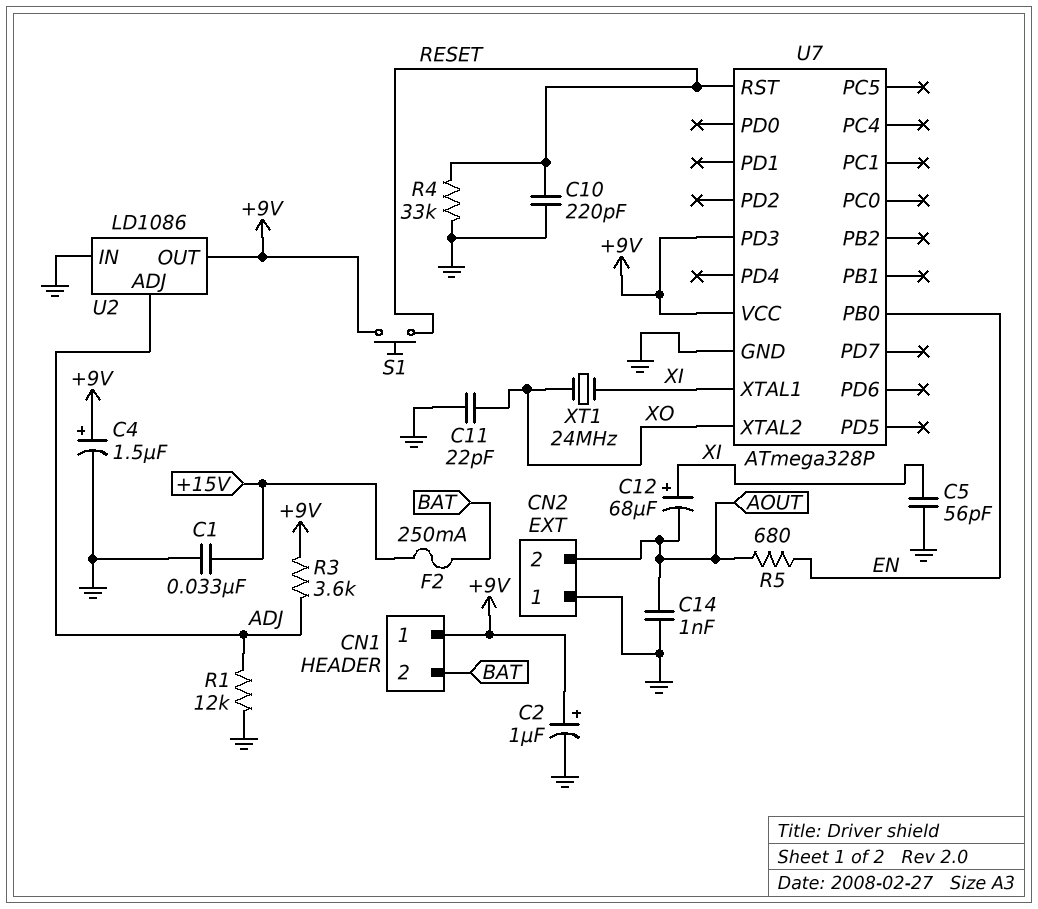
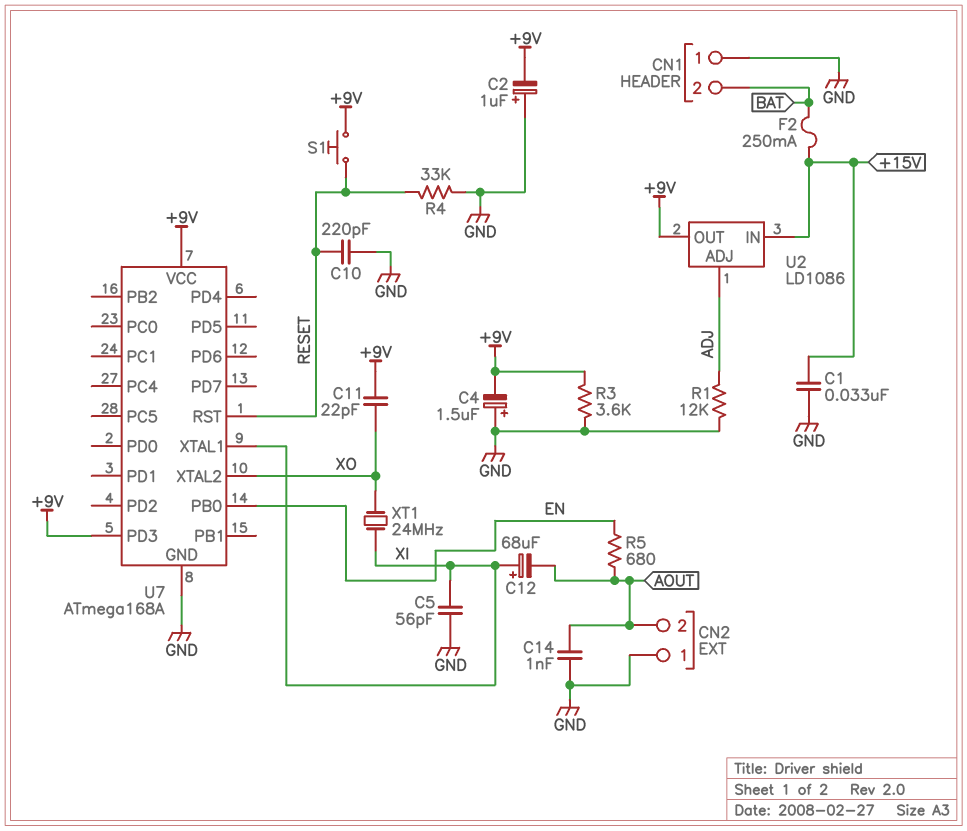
C2: 1uF (plus +9V, minus GND) -> 1uF (plus GND, minus +9V)
C4: 1.5uF (plus +9V, minus GND) -> 1.5uF (plus GND, minus +9V)
C11: 22pF (GND, XO) -> 22pF (+9V, XO)
CN1 pin 1: +9V -> GND
R3: 3.6k (+9V, ADJ) -> 3.6k (+9V, GND)
U2 pin IN: GND -> +15V
U7: ATmega328P -> ATmega168A

